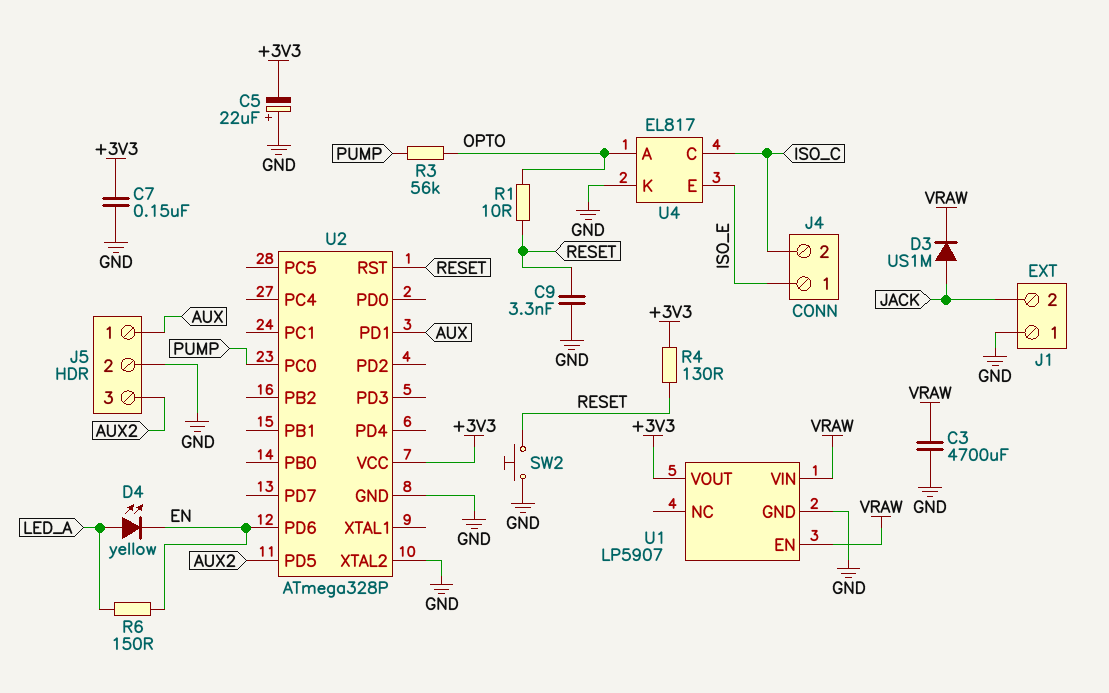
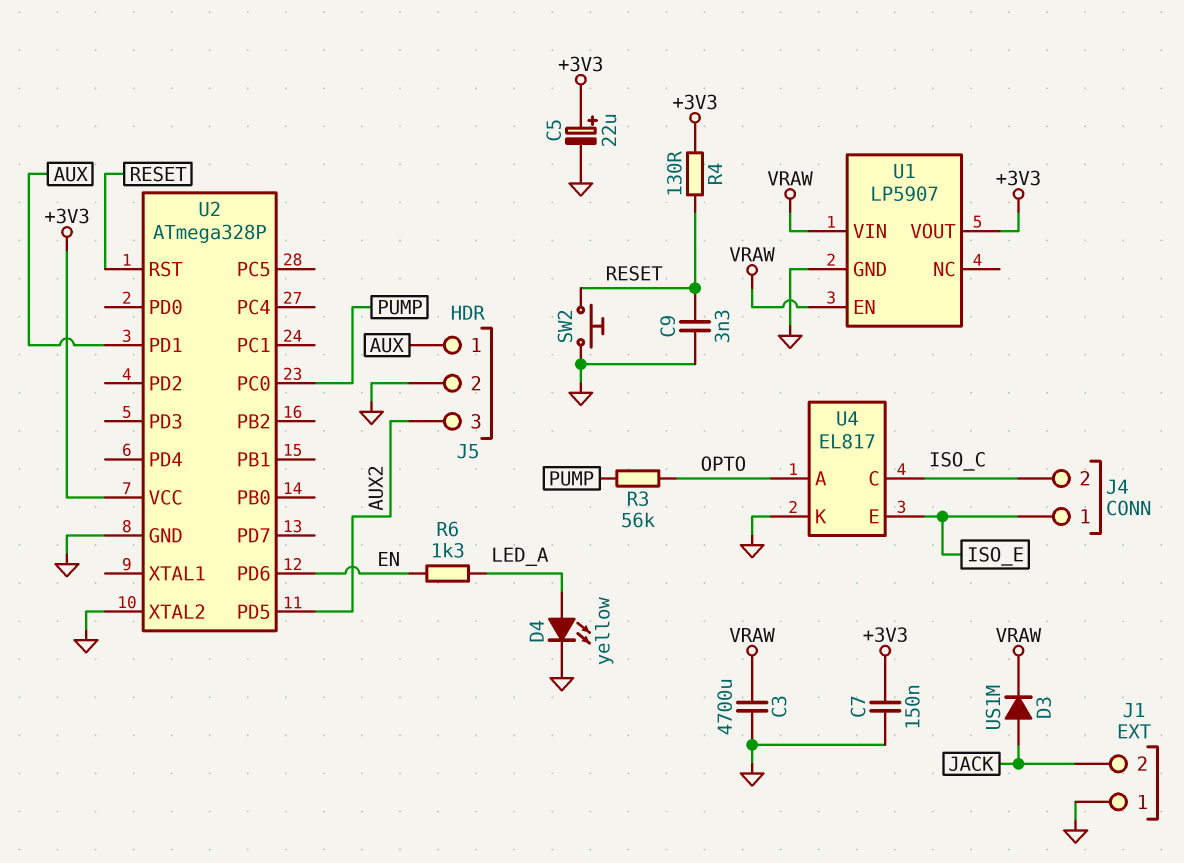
C5: 22uF (plus GND, minus +3V3) -> 22uF (plus +3V3, minus GND)
D4: LED yellow (A LED_A, K EN) -> LED yellow (A LED_A, K GND)
R1: 10 (OPTO, RESET) -> none
R6: 150 (EN, LED_A) -> 1.3k (EN, LED_A)

